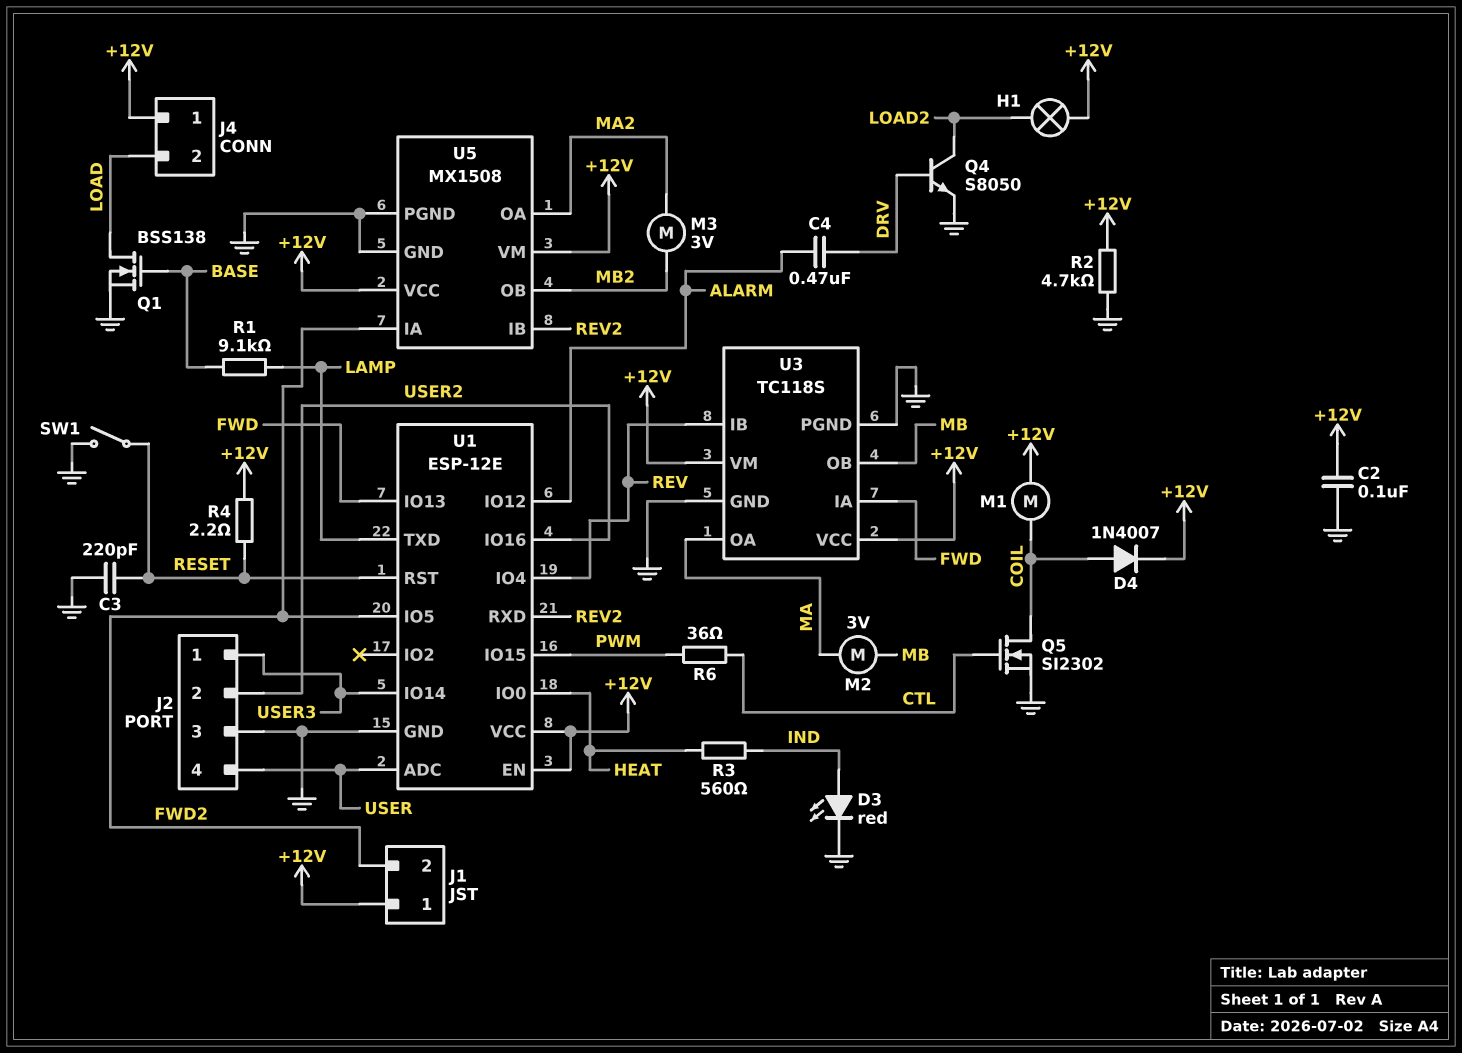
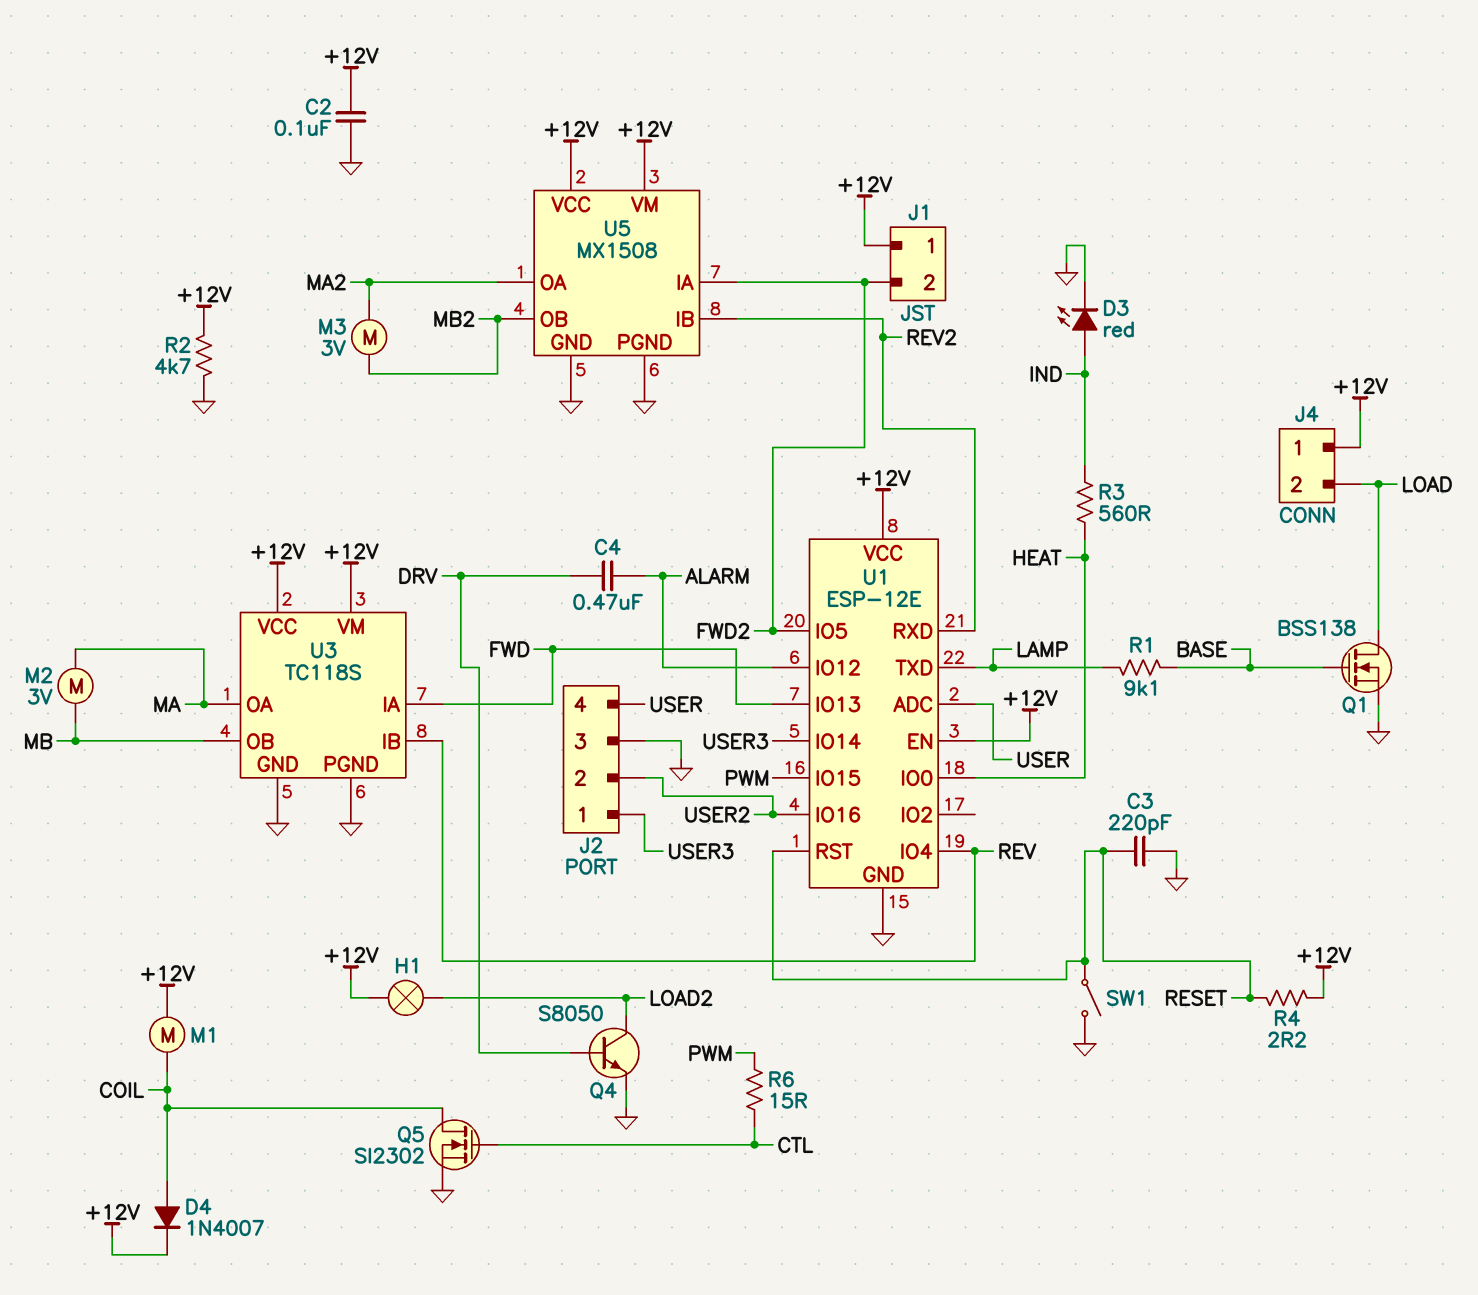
R6: 36 (CTL, PWM) -> 15 (CTL, PWM)

